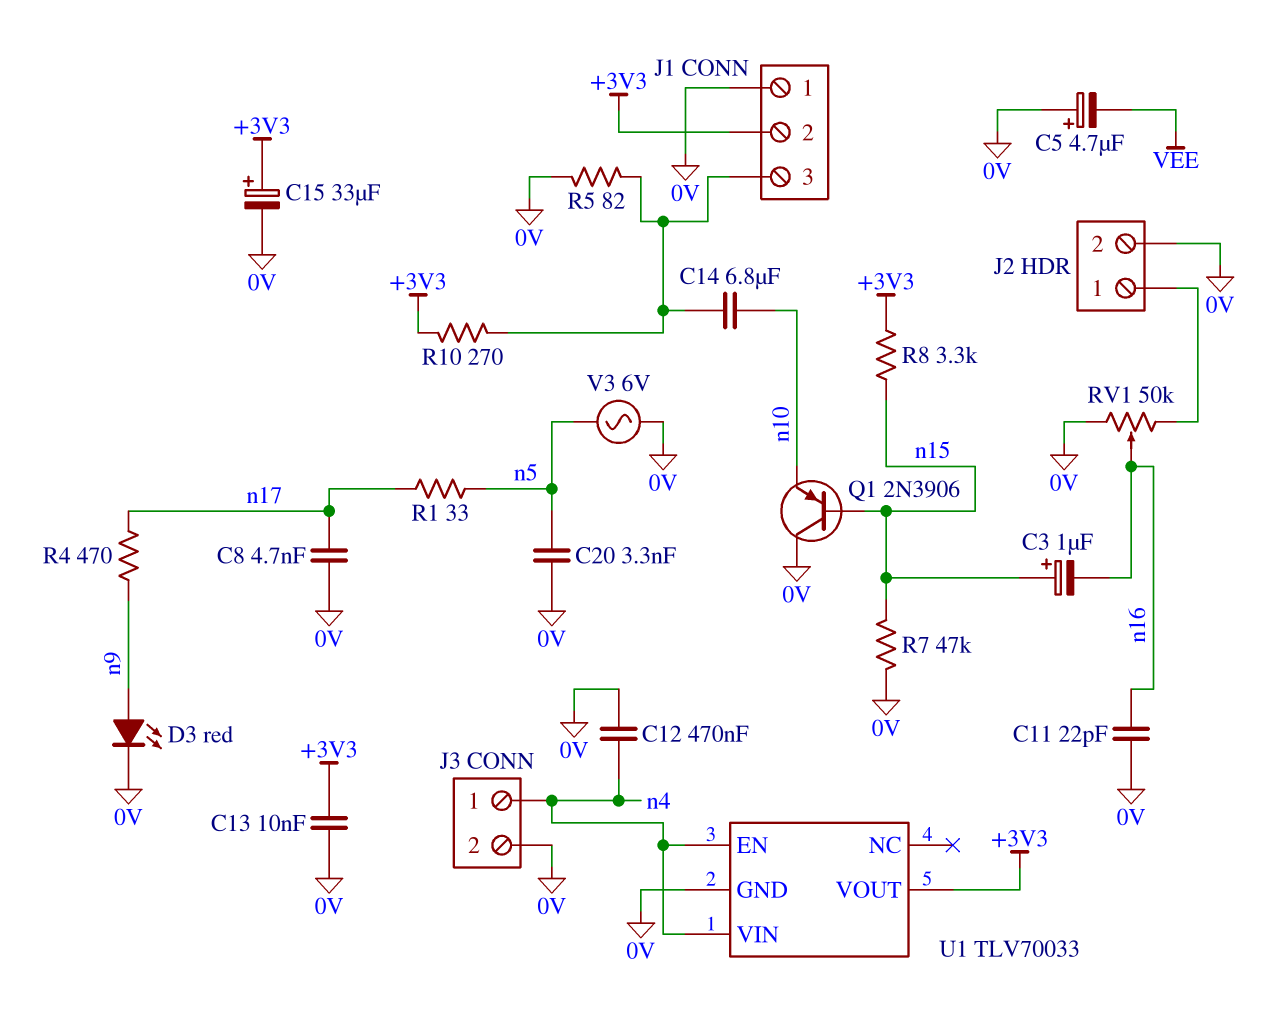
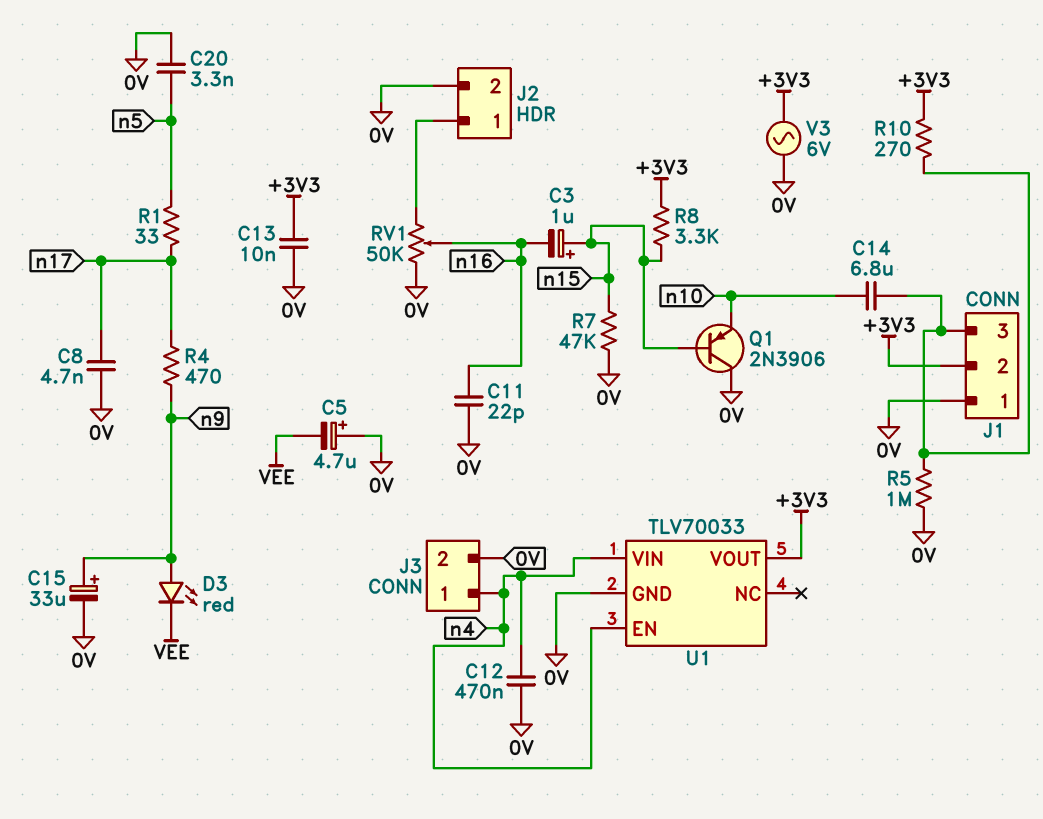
C15: 33uF (plus +3V3, minus 0V) -> 33uF (plus n9, minus 0V)
D3: LED red (A n9, K 0V) -> LED red (A n9, K VEE)
R5: 82 (0V, J1/3) -> 1M (0V, J1/3)
V3: AC 6V (0V, n5) -> AC 6V (+3V3, 0V)

